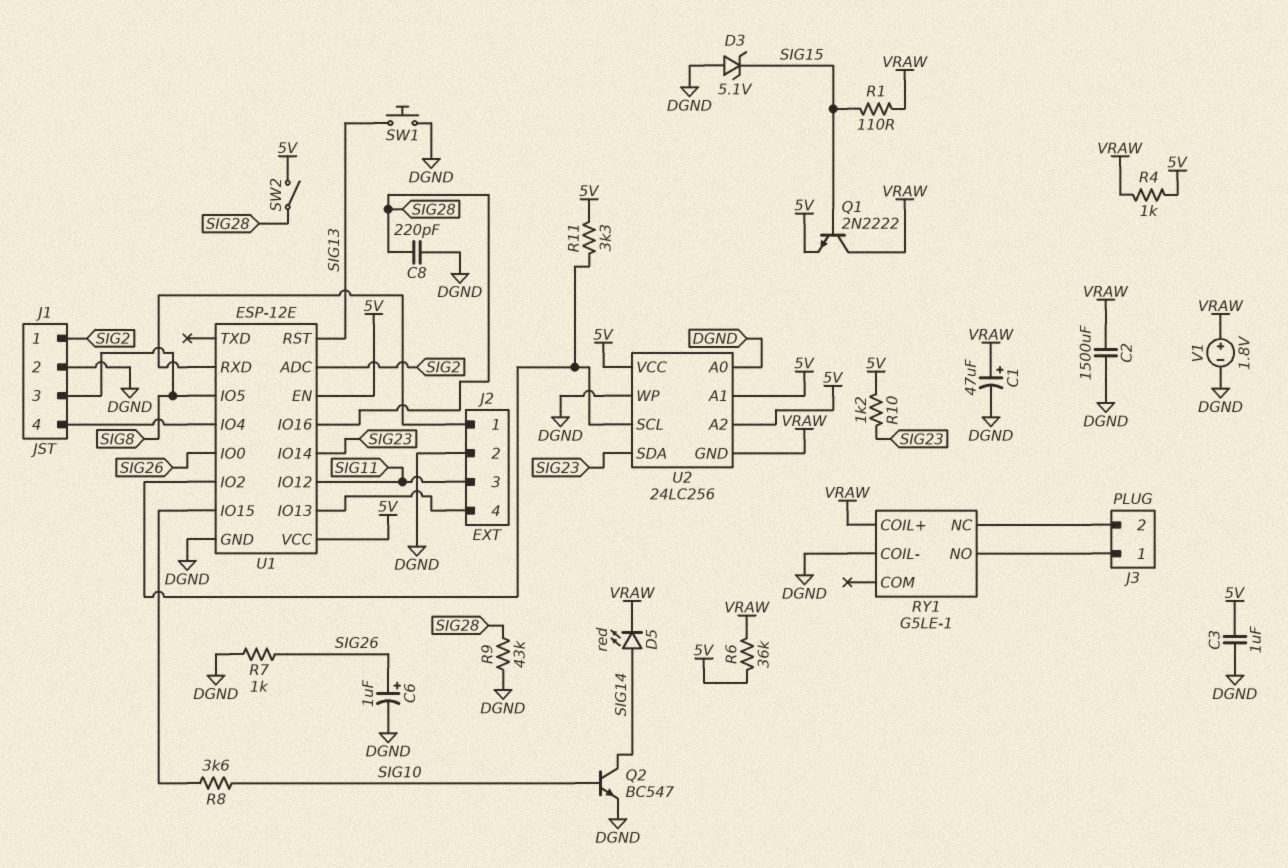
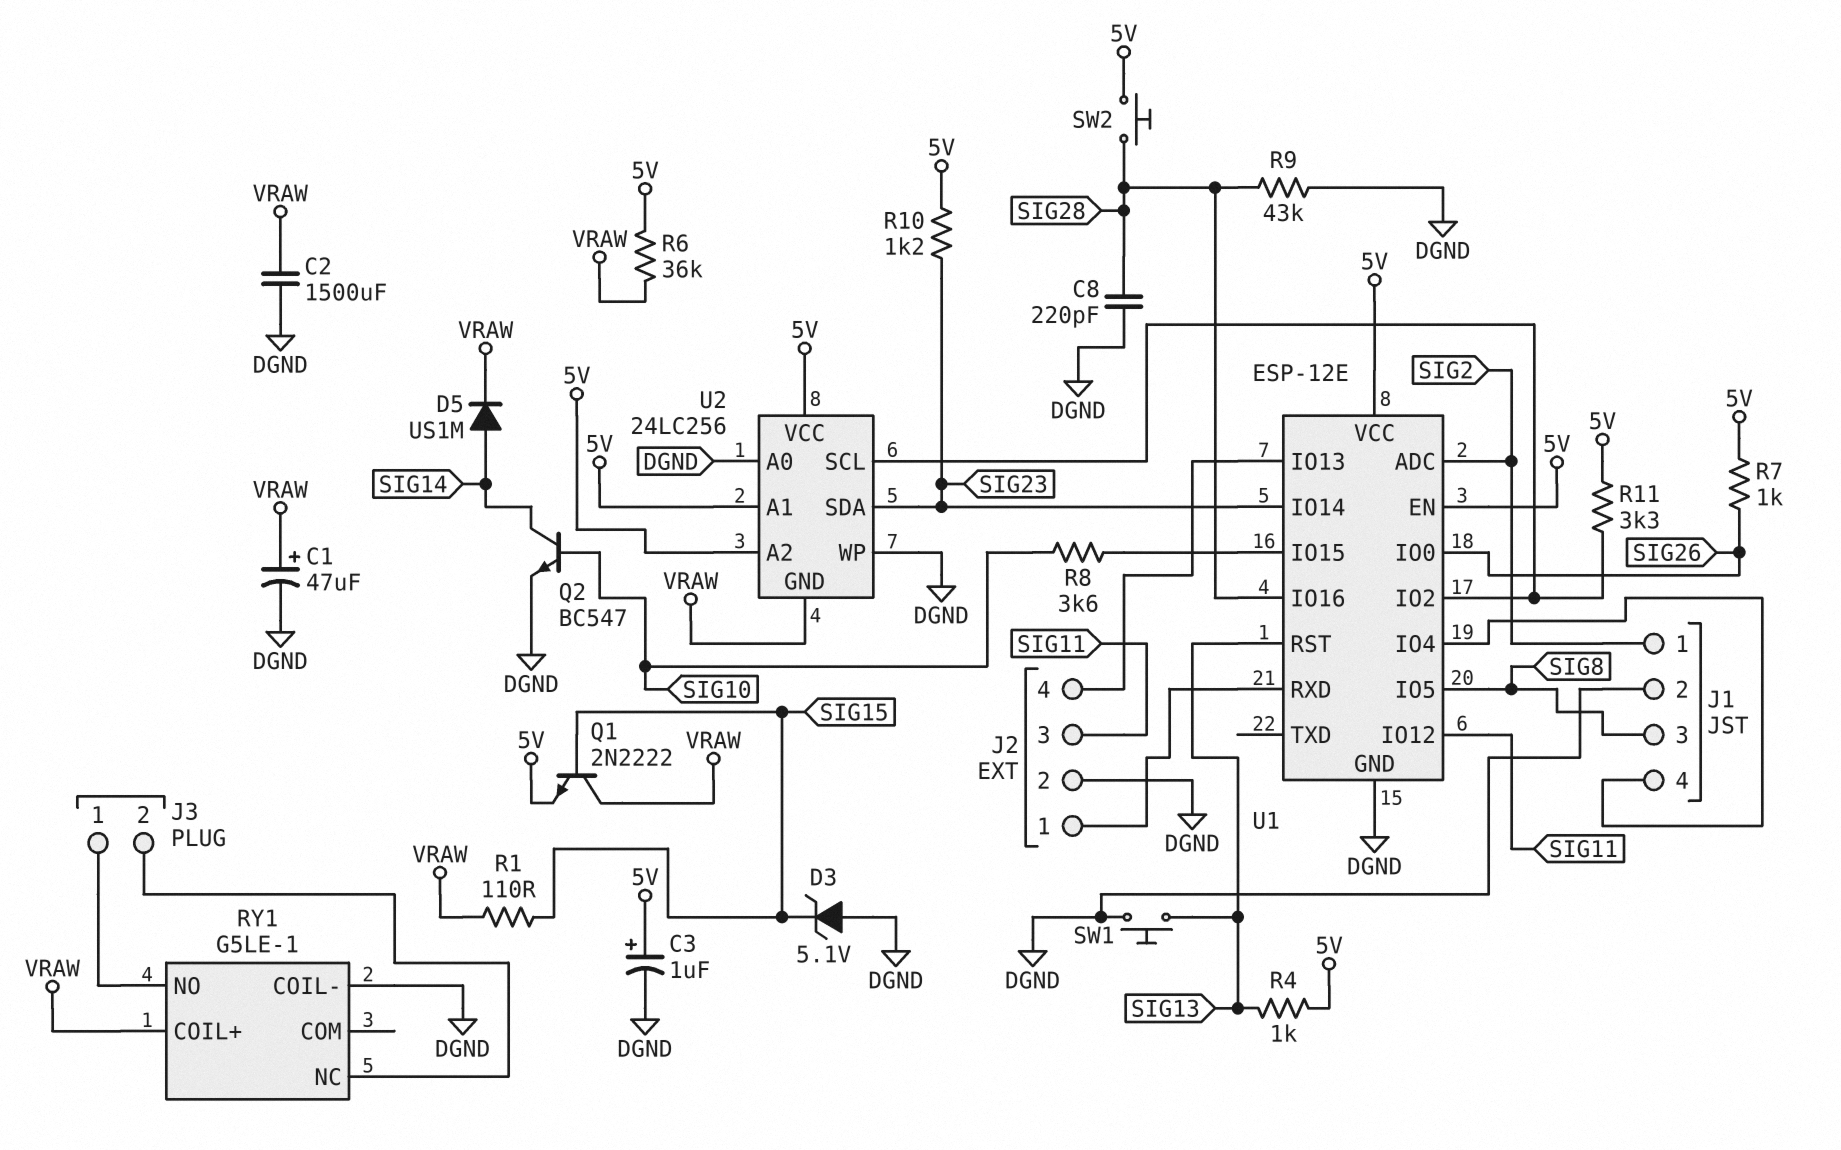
C3: 1uF (5V, DGND) -> 1uF (plus 5V, minus DGND)
C6: 1uF (plus SIG26, minus DGND) -> none
D5: LED red (A SIG14, K VRAW) -> diode US1M (A SIG14, K VRAW)
R4: 1k (5V, VRAW) -> 1k (5V, SIG13)
R7: 1k (DGND, SIG26) -> 1k (5V, SIG26)
SW2: switch (5V, SIG28) -> button (5V, SIG28)
V1: 1.8V (plus VRAW, minus DGND) -> none

